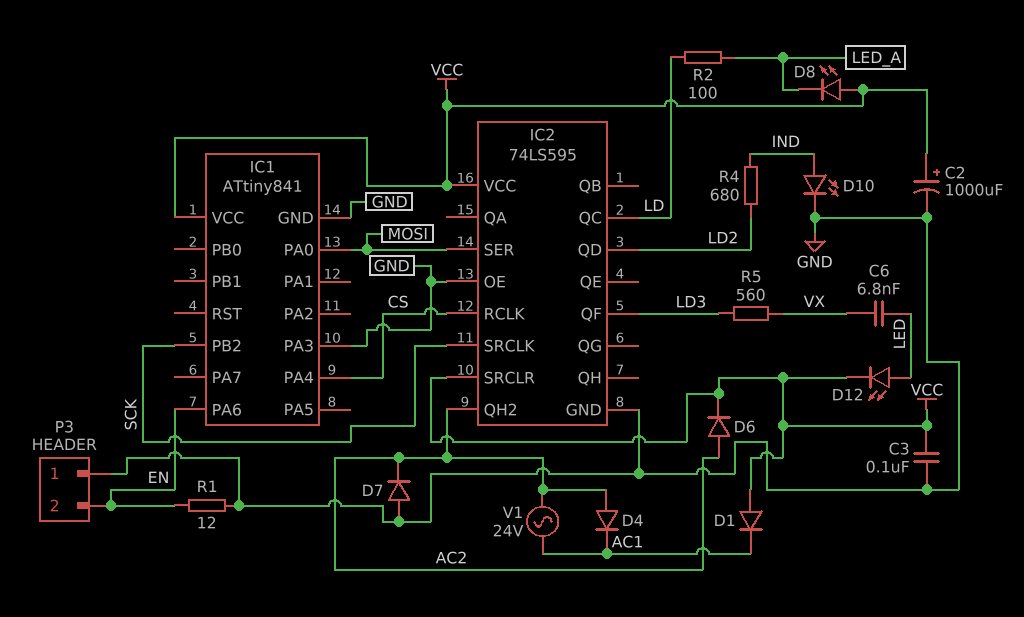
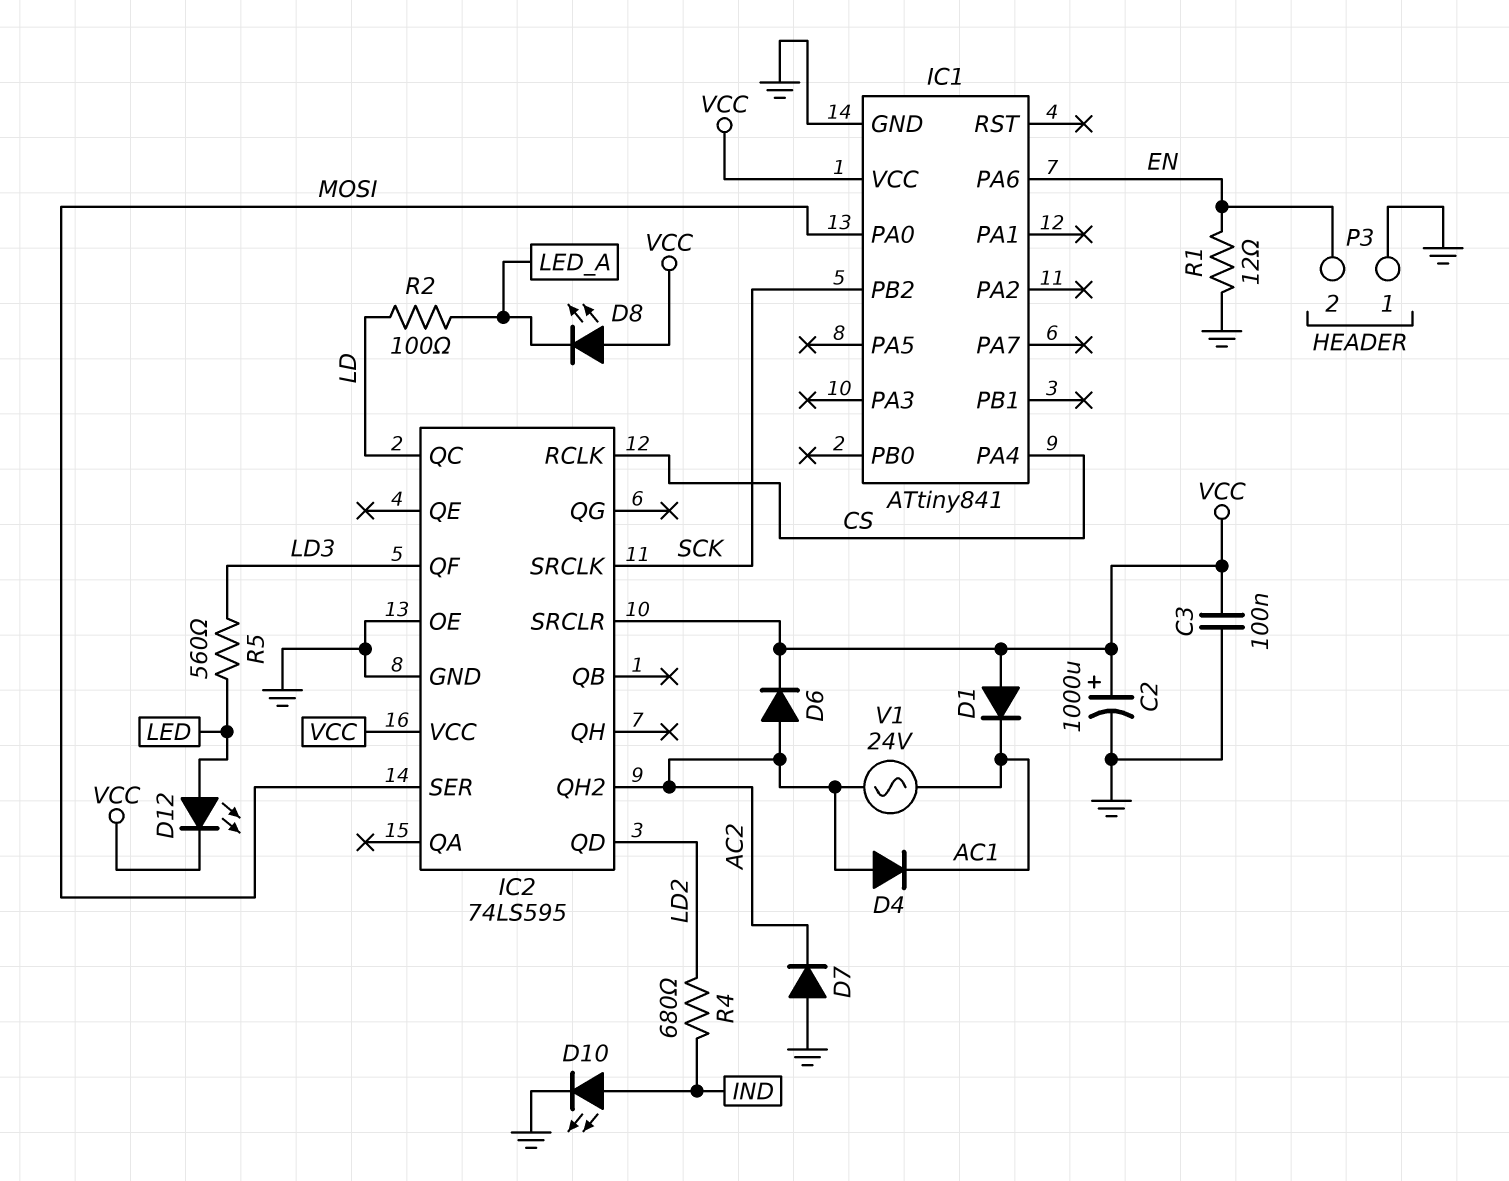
C6: 6.8nF (LED, VX) -> none
IC1 pin PA3: GND -> none
R5: 560 (LD3, VX) -> 560 (LD3, LED)

